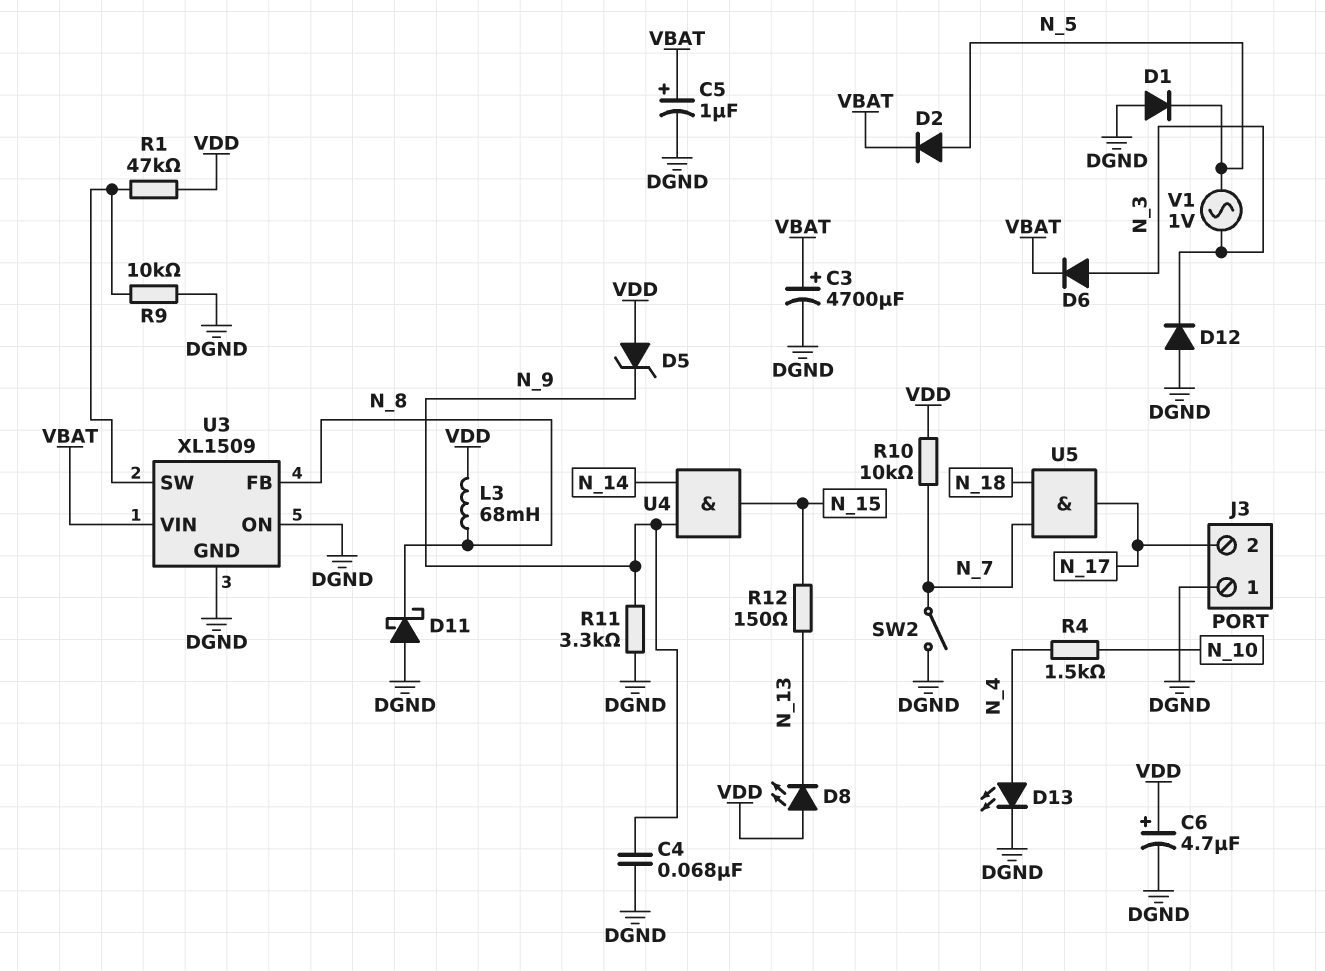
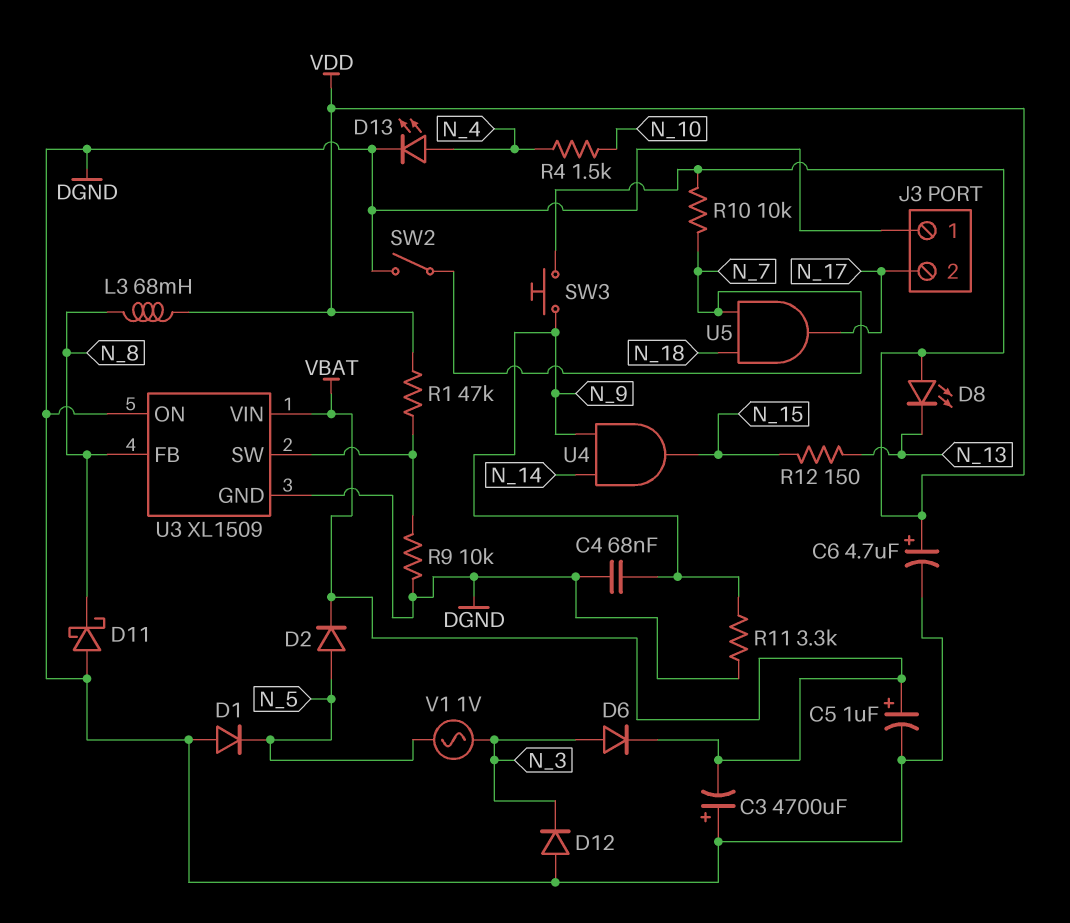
C3: 4700uF (plus VBAT, minus DGND) -> 4700uF (plus DGND, minus VBAT)
D5: zener (A VDD, K N_9) -> none
SW3: none -> button (N_9, VDD)

